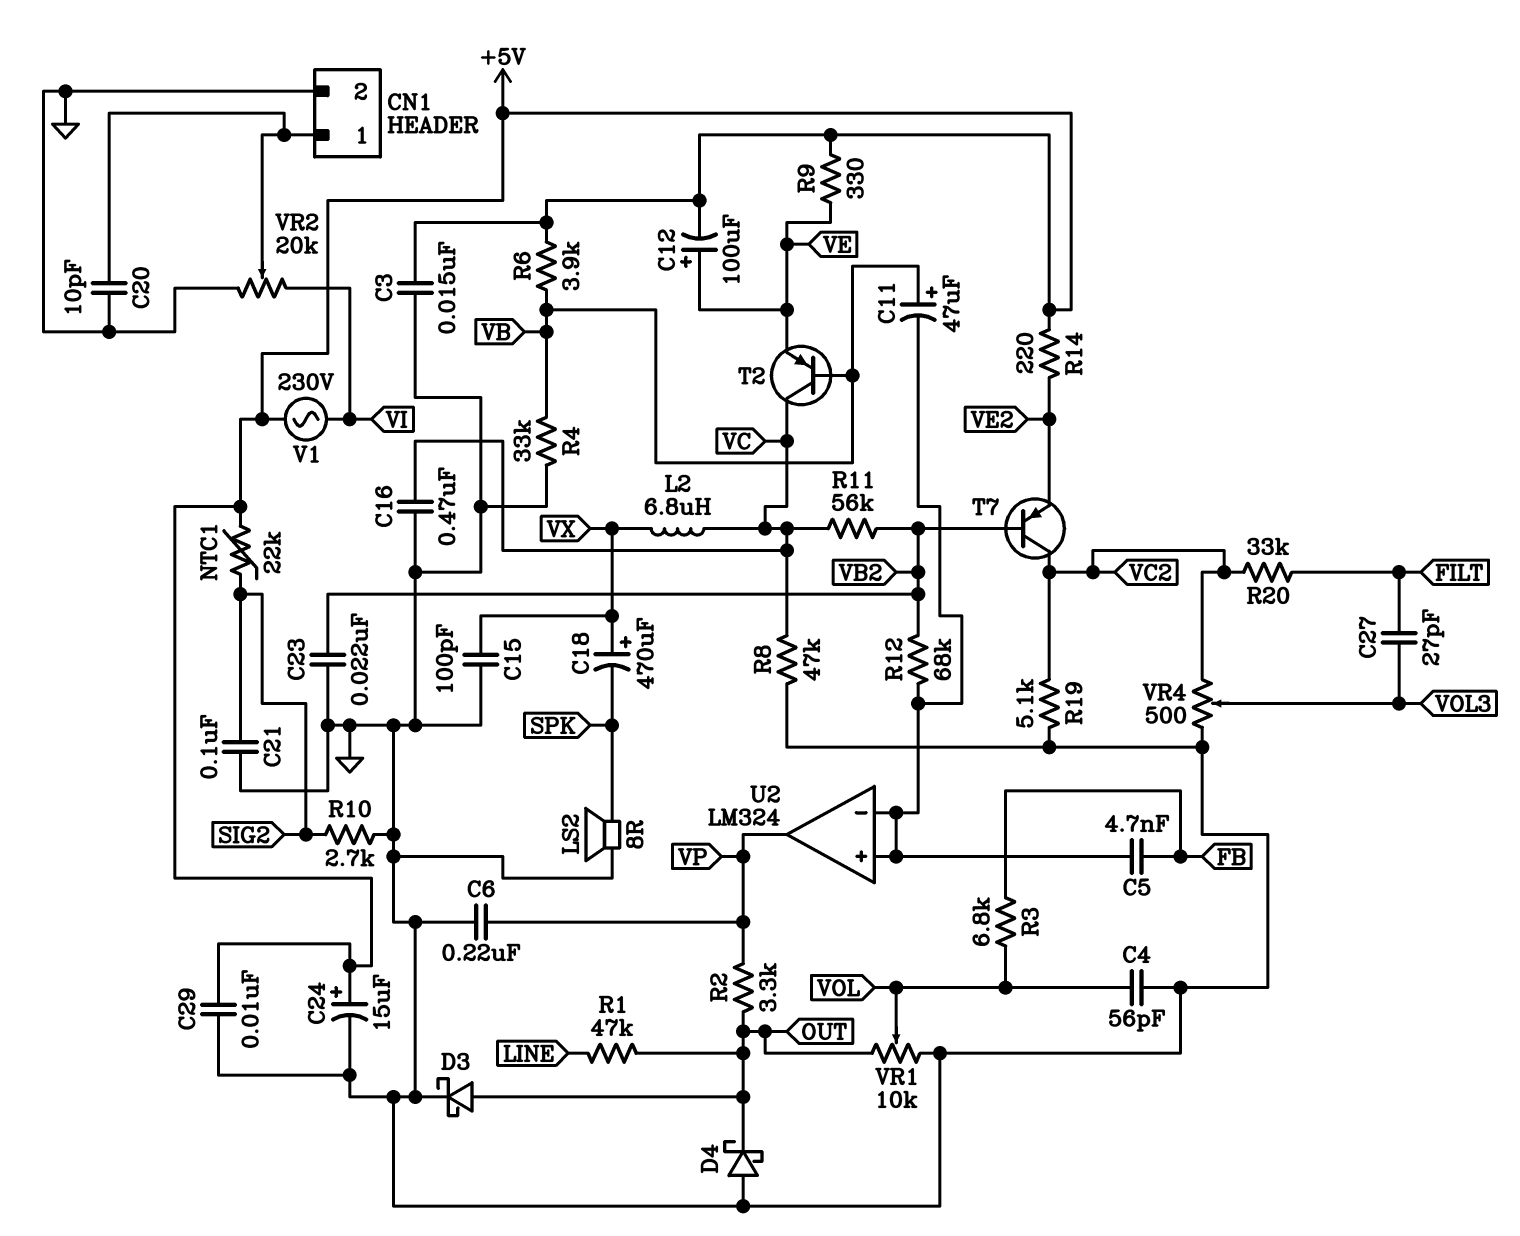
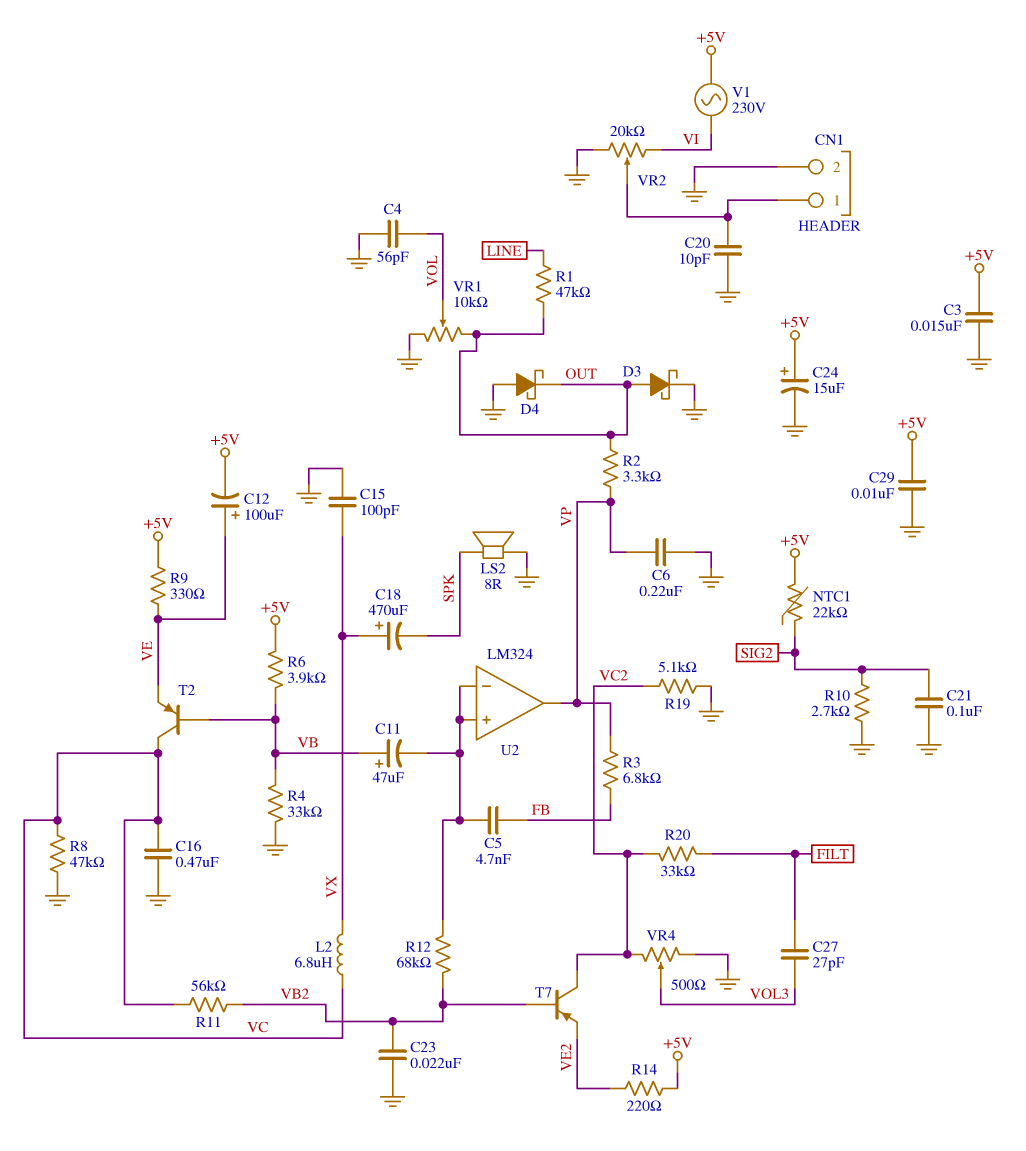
R3: 6.8k (FB, VOL) -> 6.8k (FB, VP)

